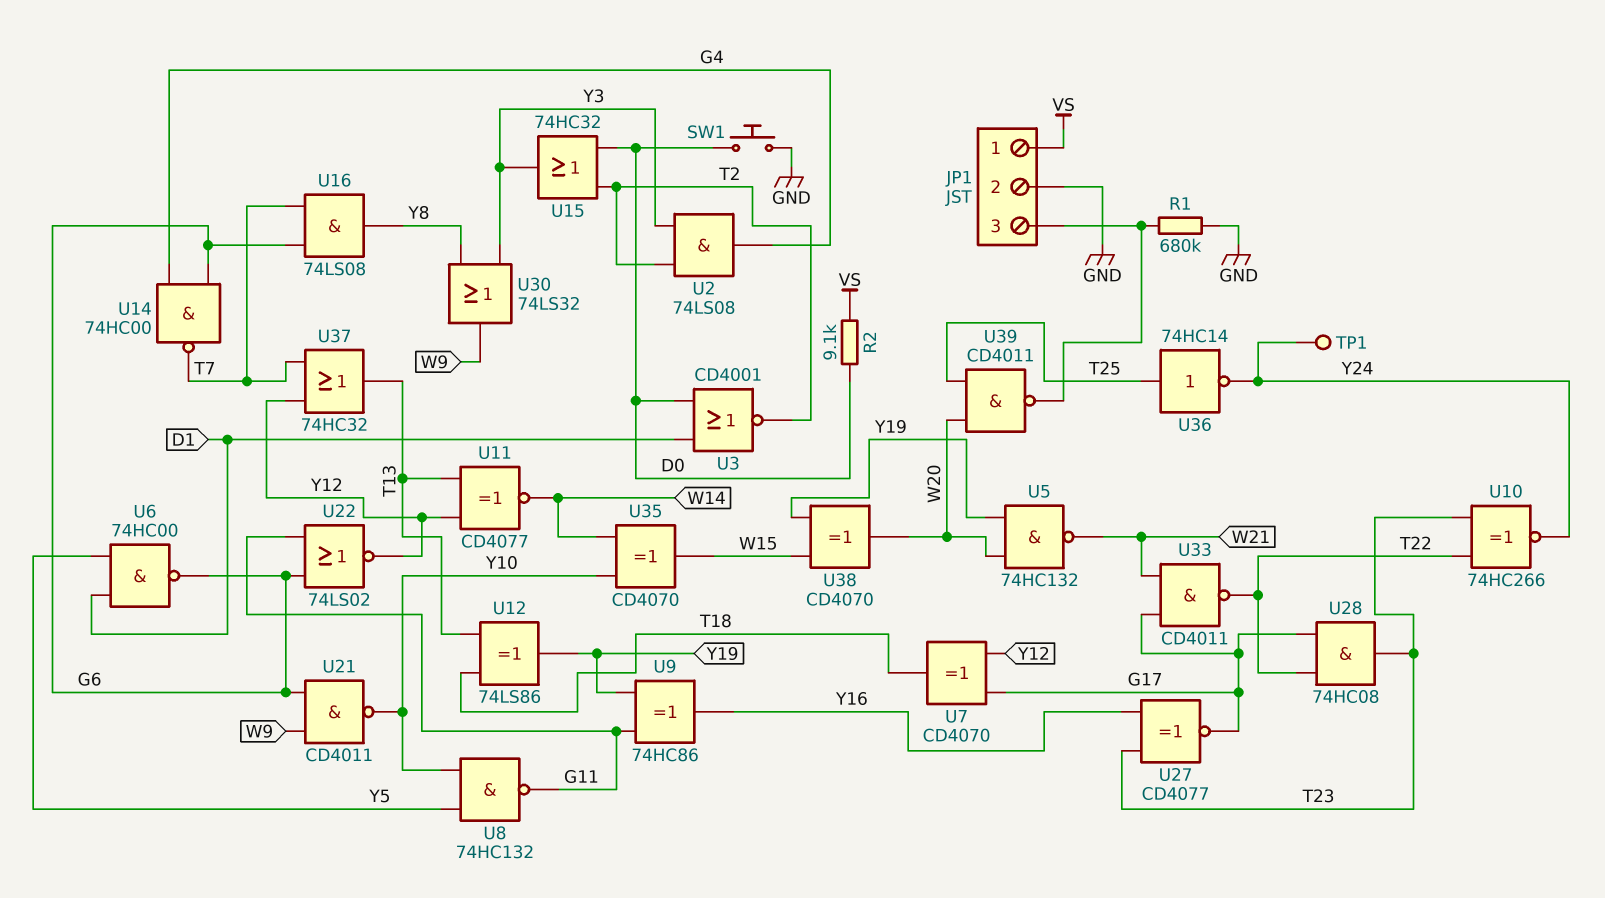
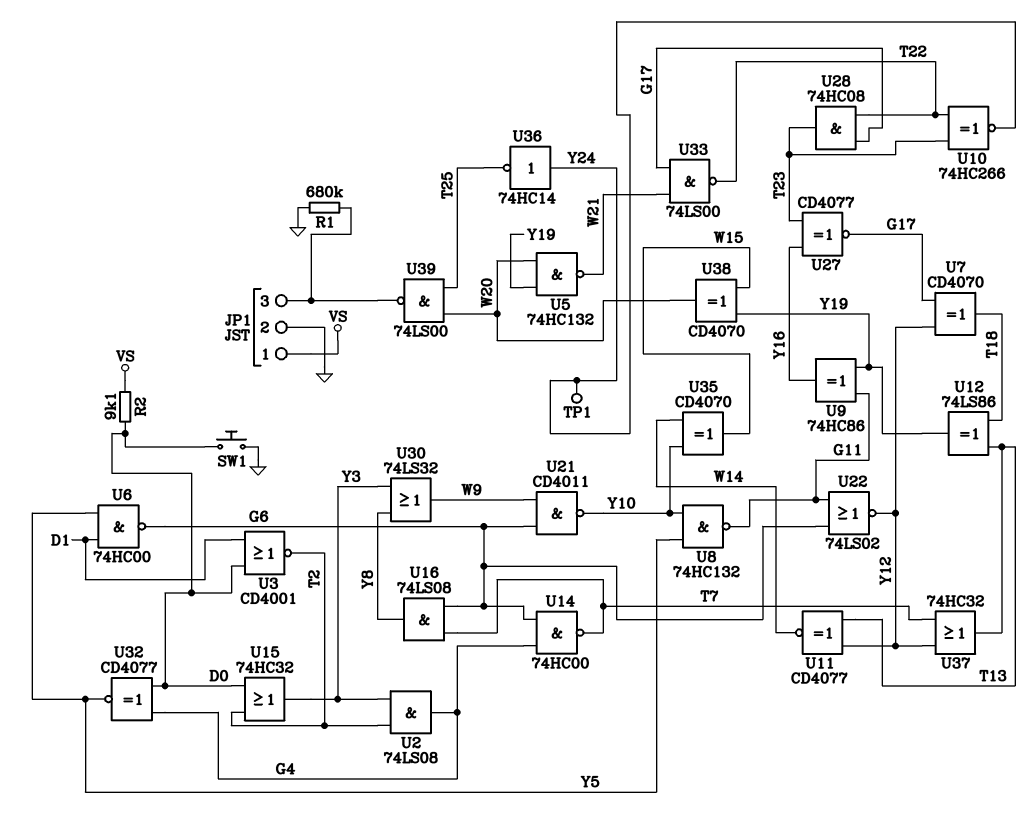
U32: none -> XNOR CD4077 (in D0, in G4, out Y5)
U33: NAND CD4011 (in G17, in W21, out T22) -> NAND 74LS00 (in G17, in W21, out T22)
U36: NOT 74HC14 (in T25, out Y24) -> NOT 74HC14 (in Y24, out T25)
U39: NAND CD4011 (in T25, in W20, out JP1/3) -> NAND 74LS00 (in T25, in W20, out JP1/3)

